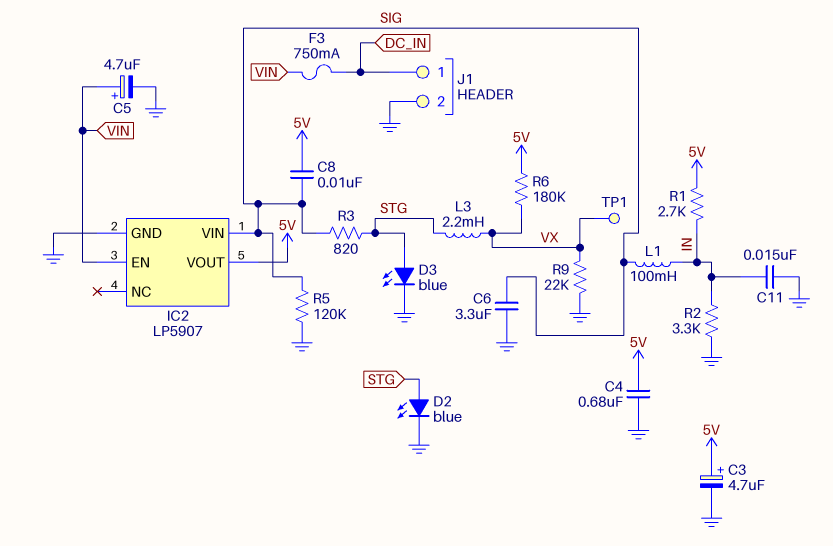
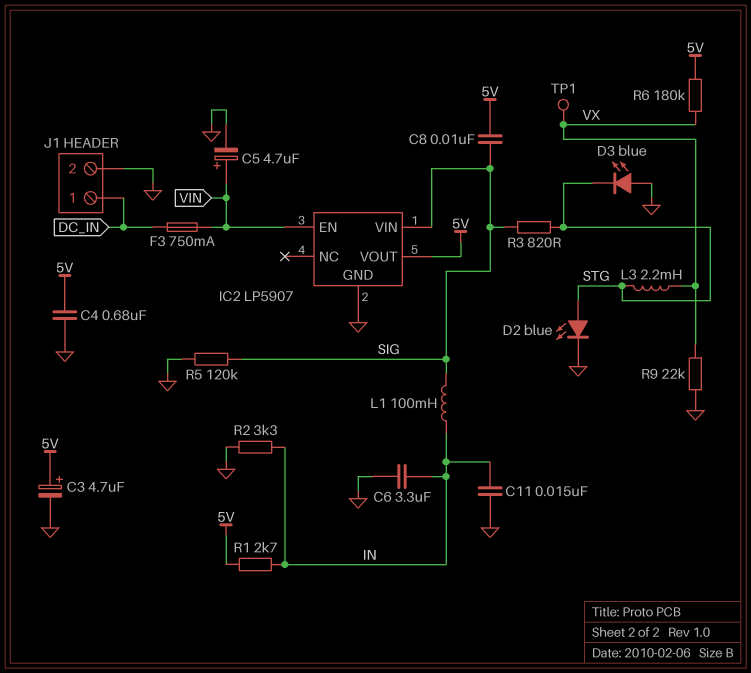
C6: 3.3uF (GND, SIG) -> 3.3uF (GND, IN)
D3: LED blue (A STG, K GND) -> LED blue (A GND, K STG)

